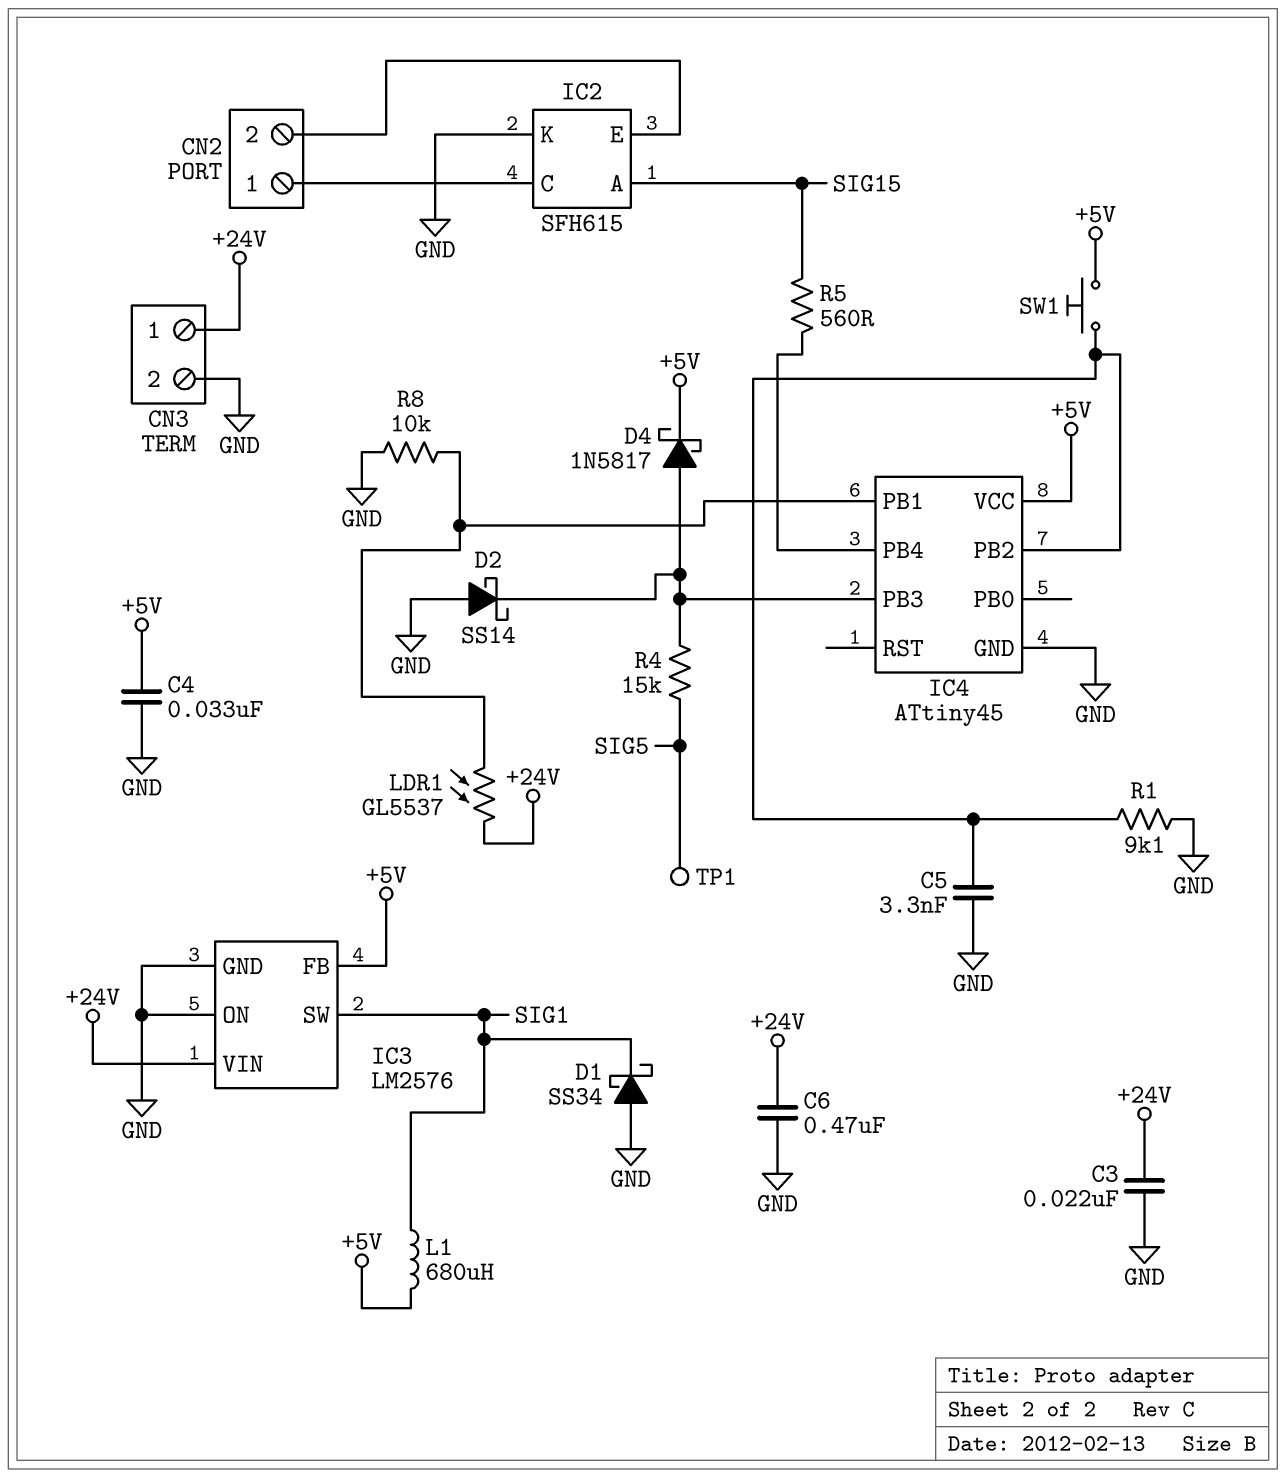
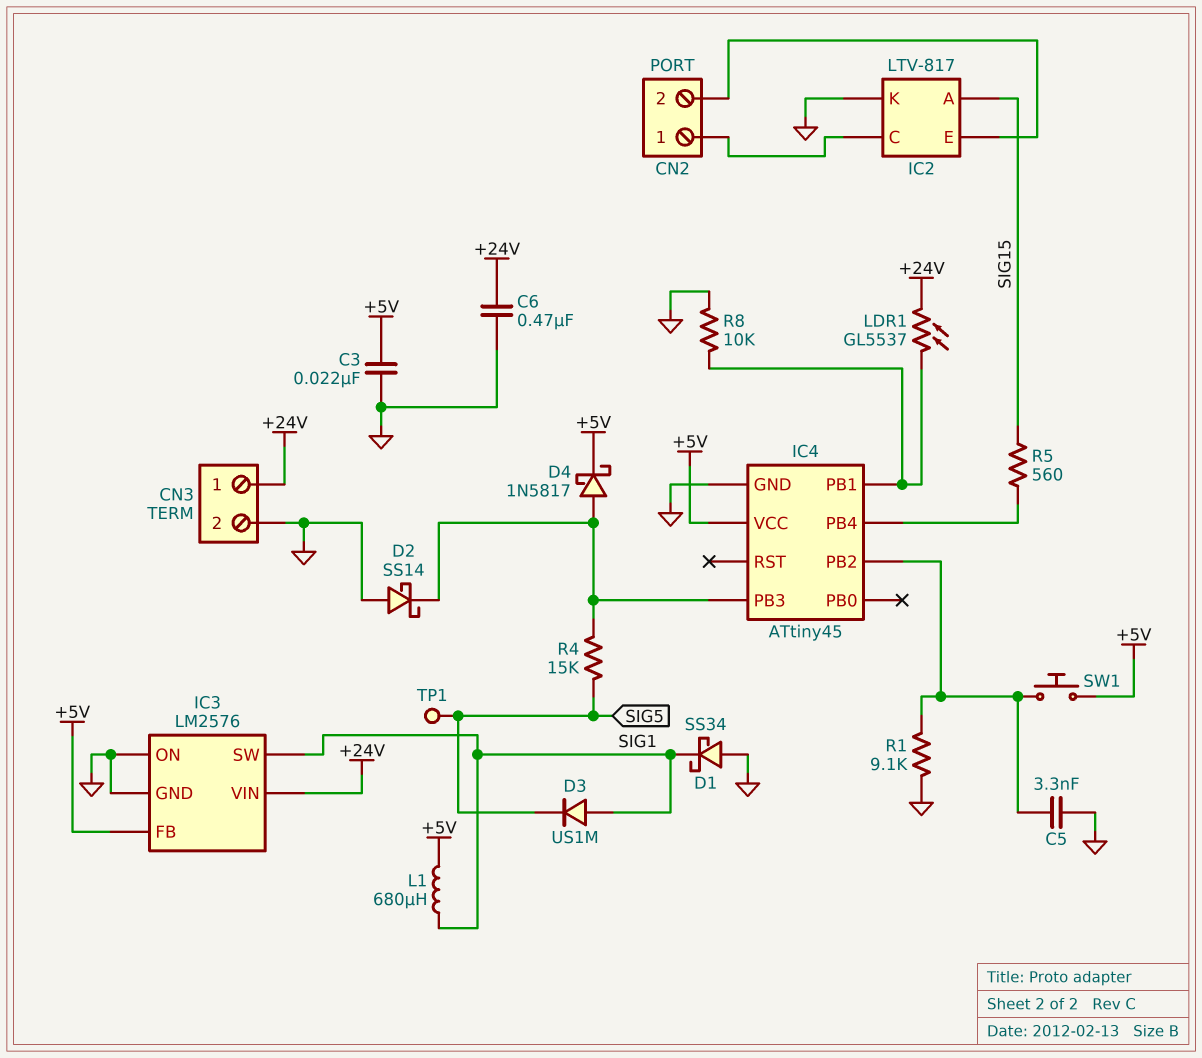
C3: 22nF (+24V, GND) -> 22nF (+5V, GND)
C4: 33nF (+5V, GND) -> none
D3: none -> diode US1M (A SIG1, K SIG5)
IC2: SFH615 -> LTV-817

